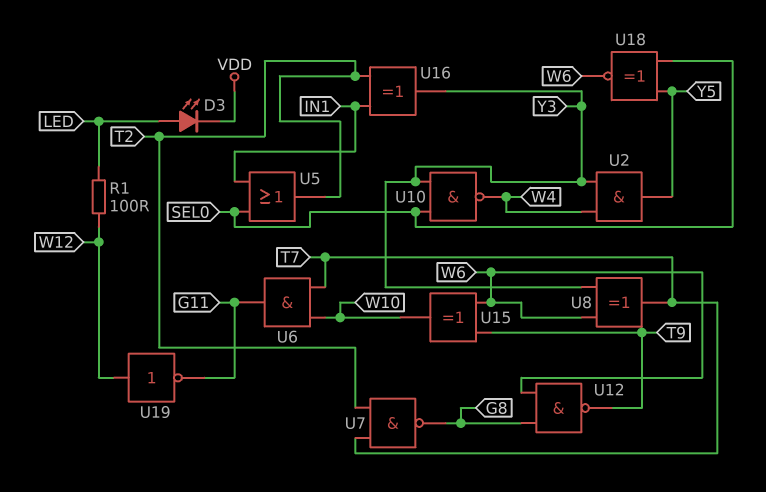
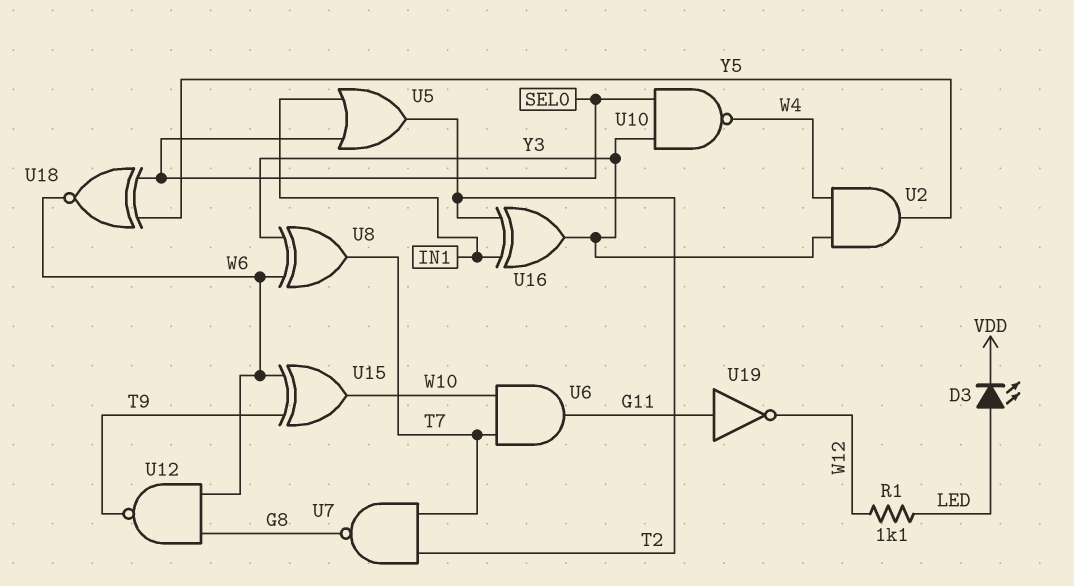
R1: 100 (LED, W12) -> 1.1k (LED, W12)
U19: NOT (in W12, out G11) -> NOT (in G11, out W12)

